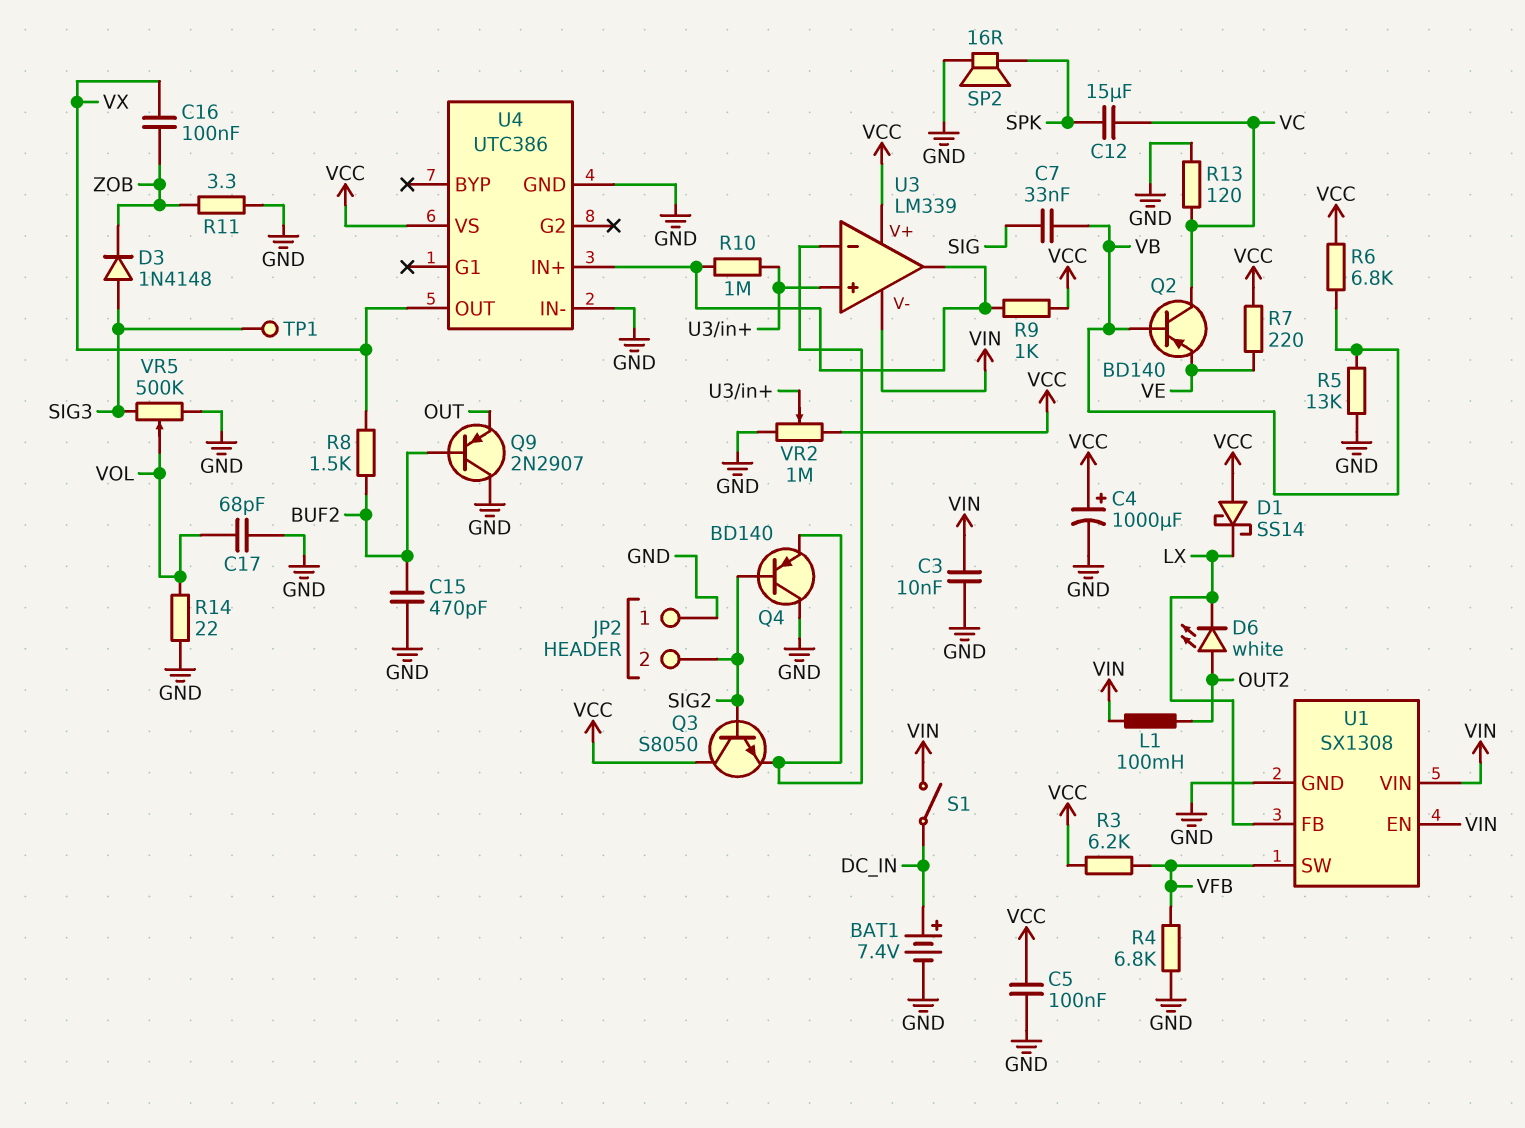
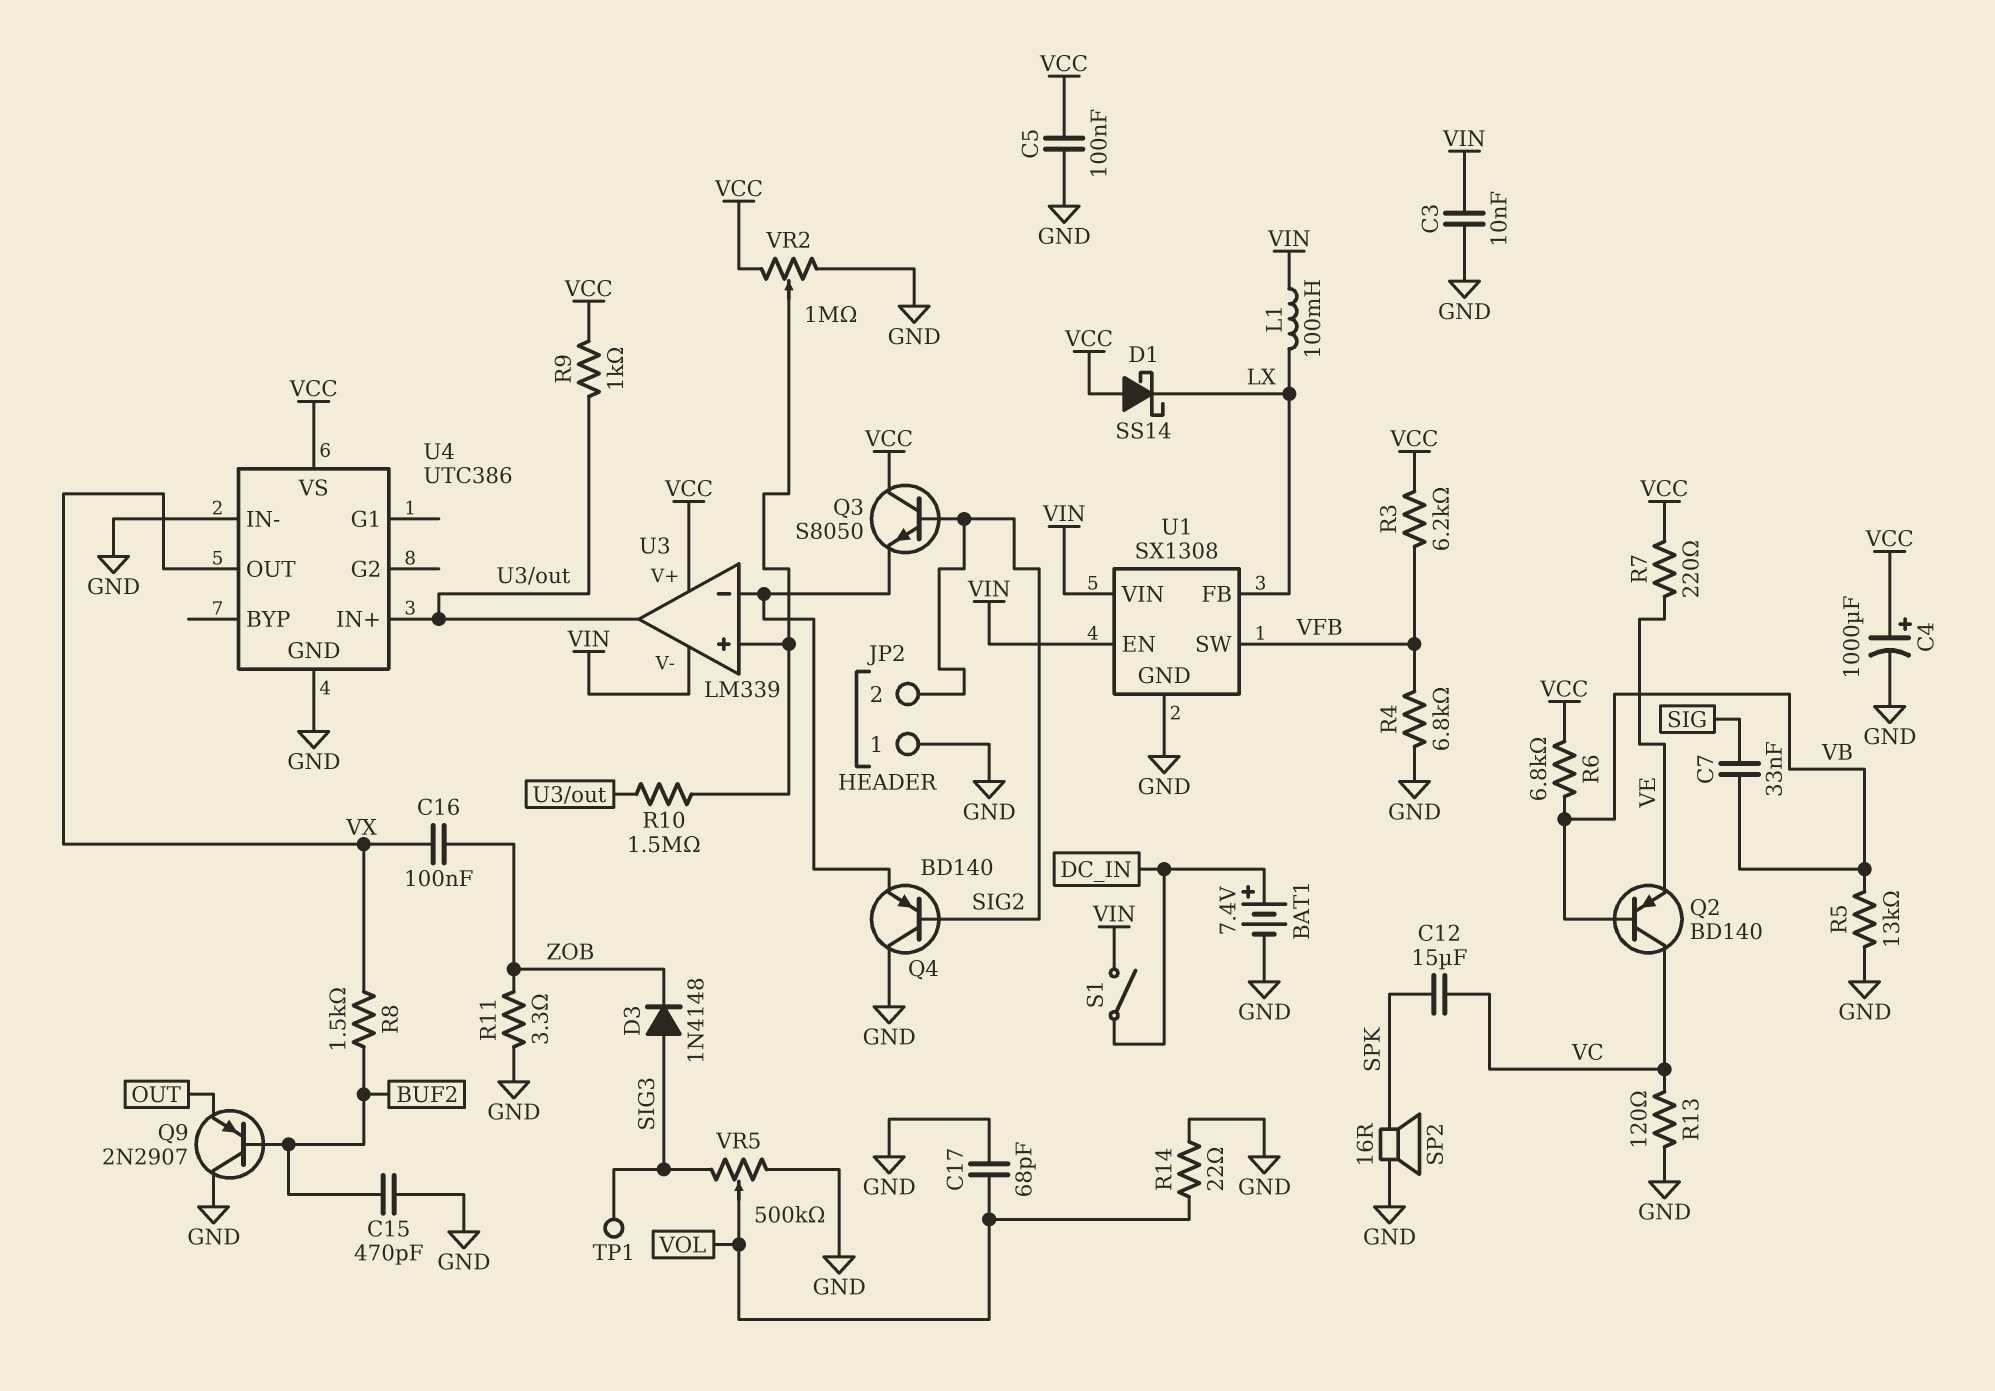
D6: LED white (A OUT2, K LX) -> none
L1: 100mH (OUT2, VIN) -> 100mH (LX, VIN)
R10: 1M (U3/in+, U3/out) -> 1.5M (U3/in+, U3/out)

